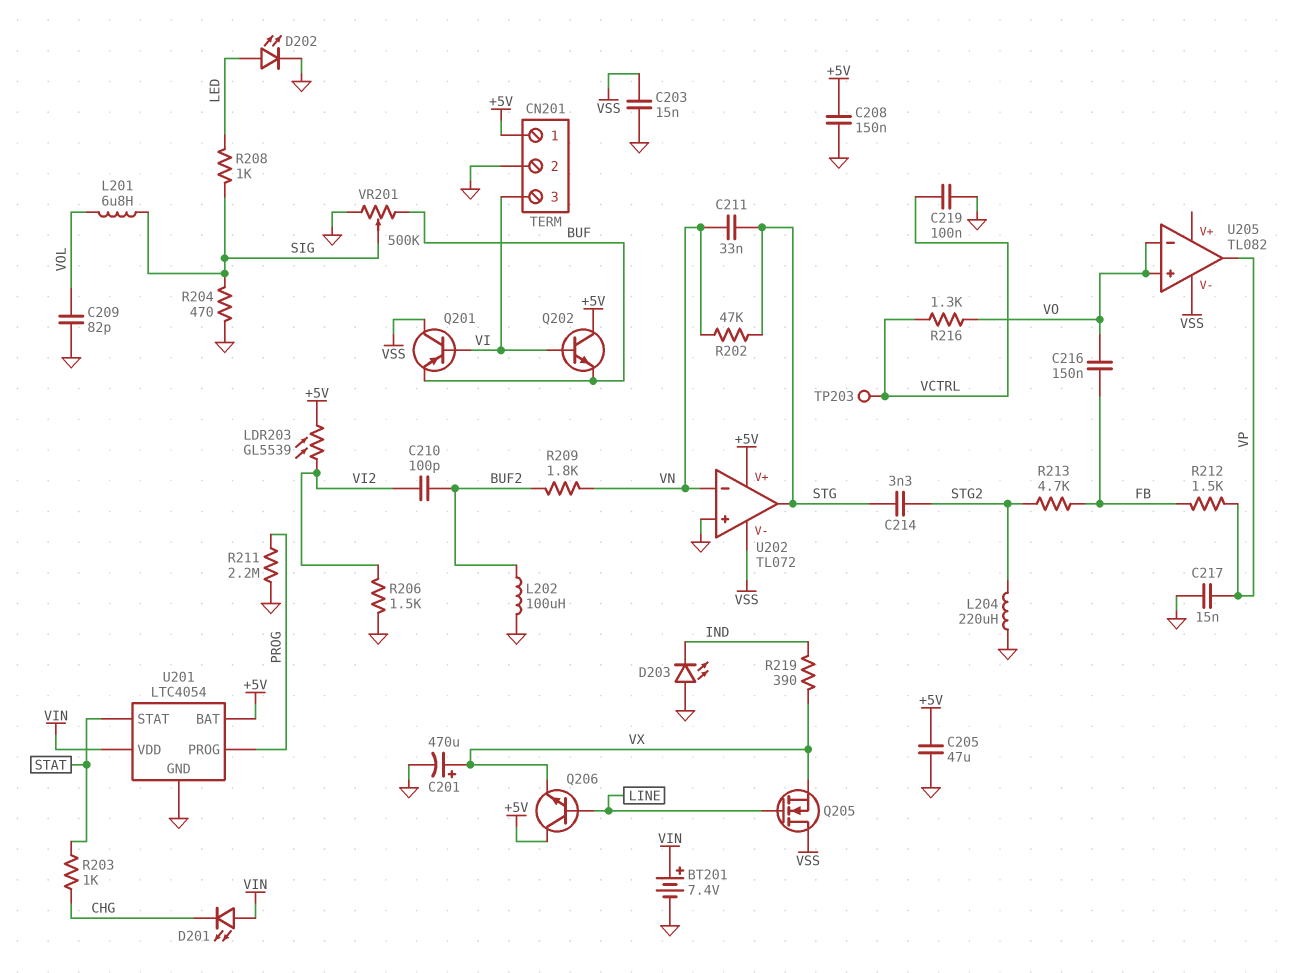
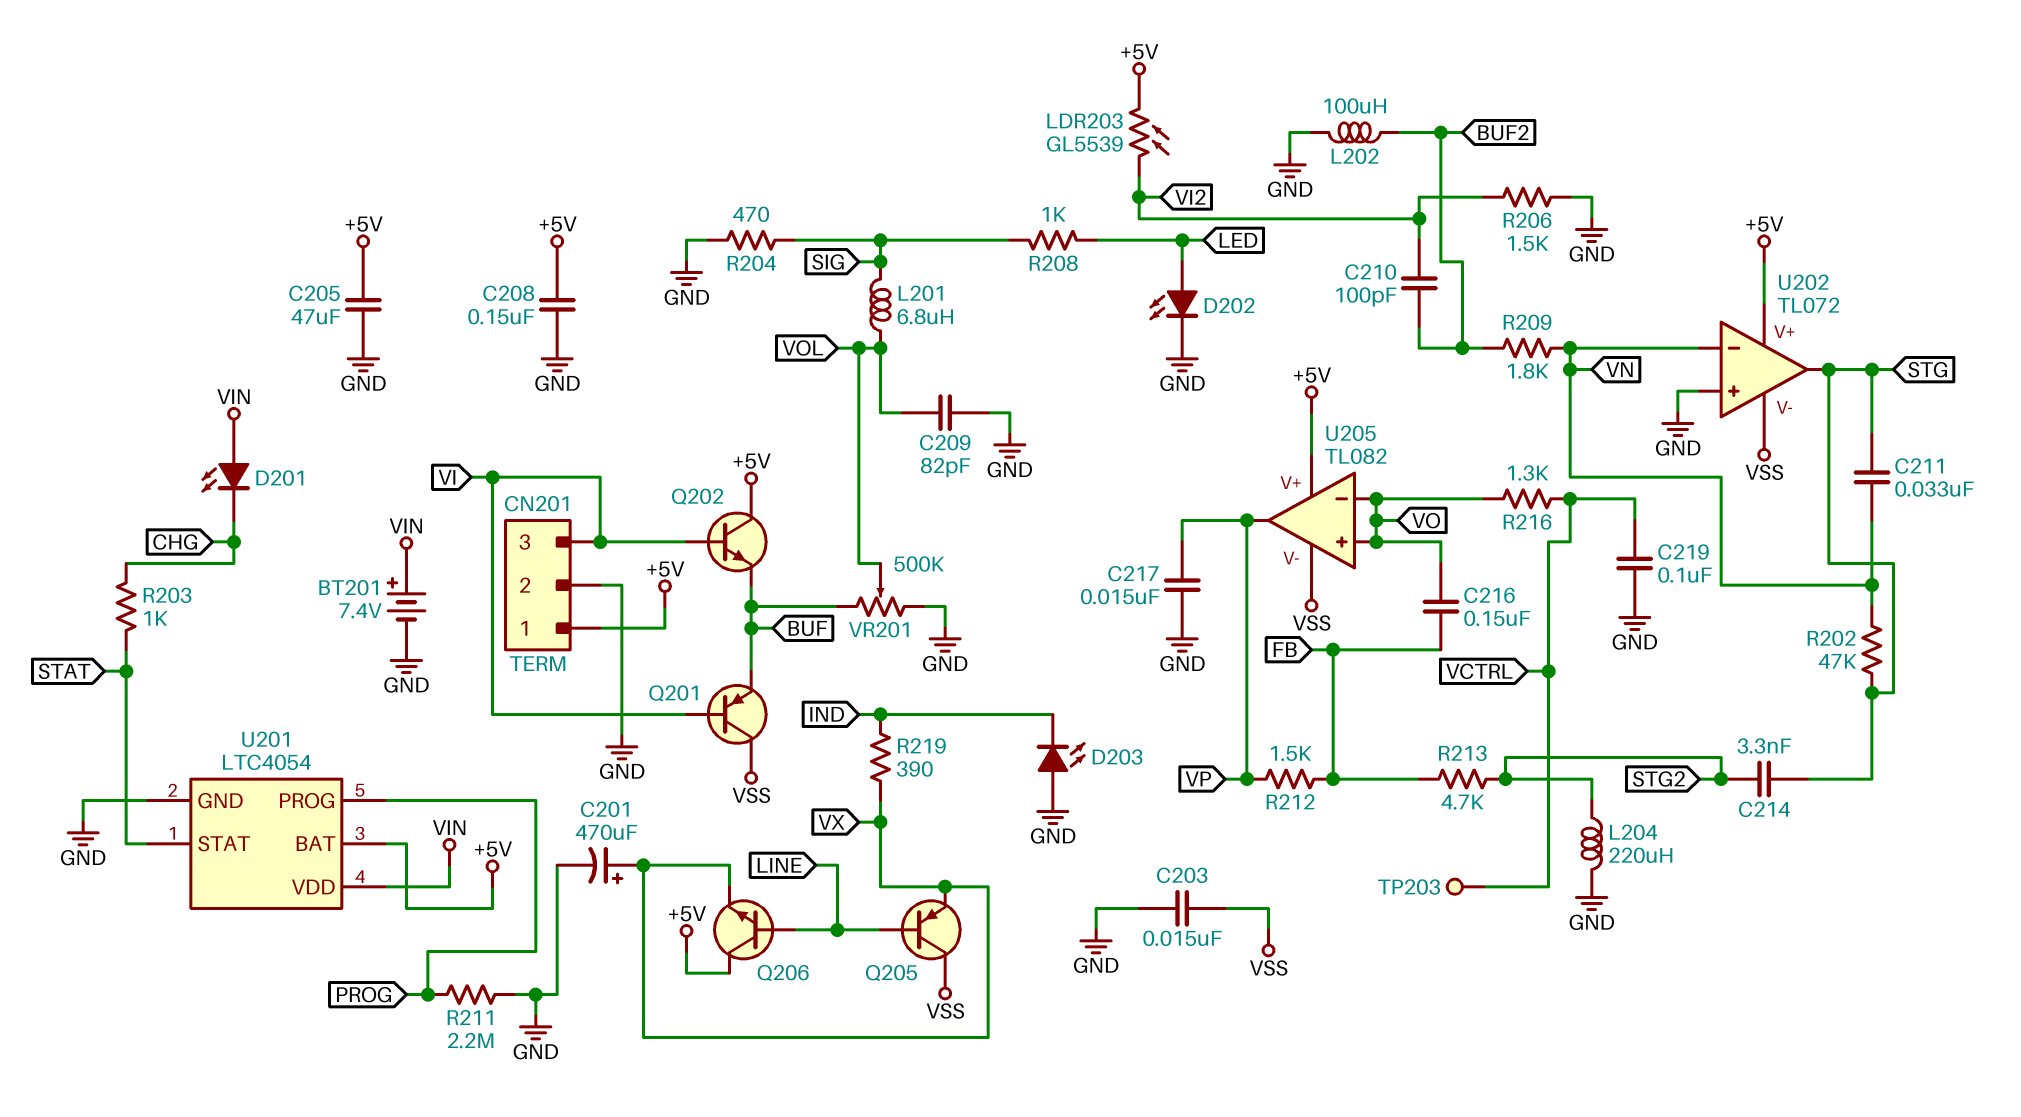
Q205: NMOS (G LINE, D VSS, S VX) -> PNP (B LINE, C VSS, E VX)
U205 pin V+: none -> +5V
VR201: 500k (BUF, GND, wiper SIG) -> 500k (BUF, GND, wiper VOL)

